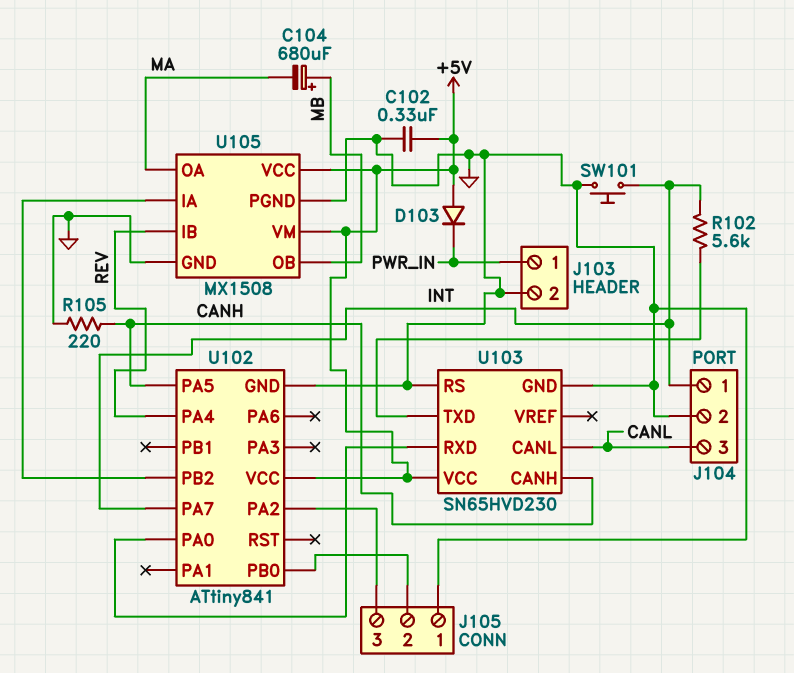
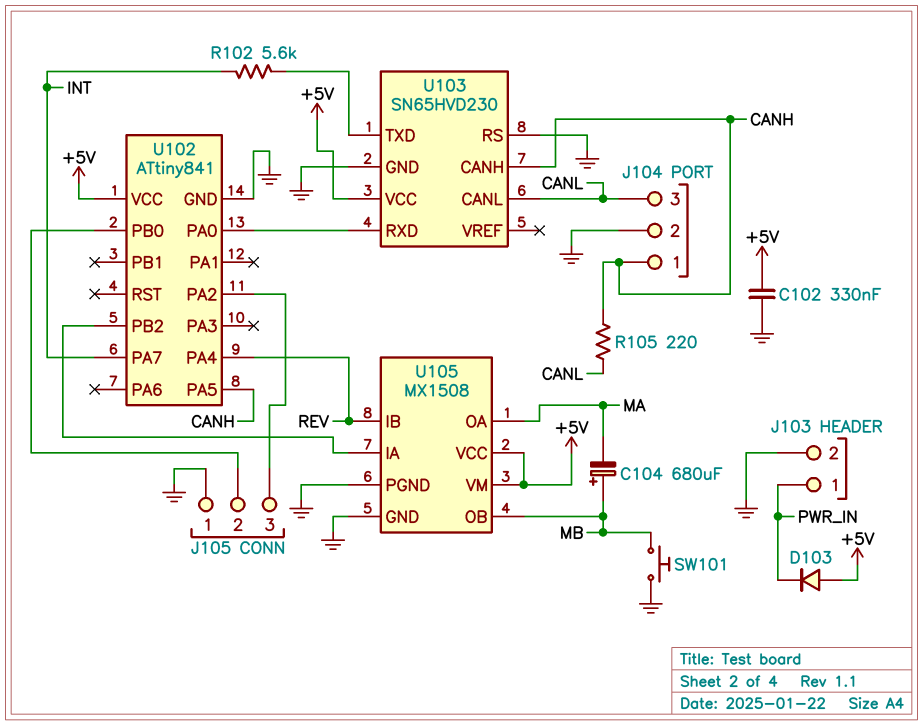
J104 pin 1: INT -> CANH
R105: 220 (CANH, GND) -> 220 (CANH, CANL)
SW101: button (GND, INT) -> button (GND, MB)

